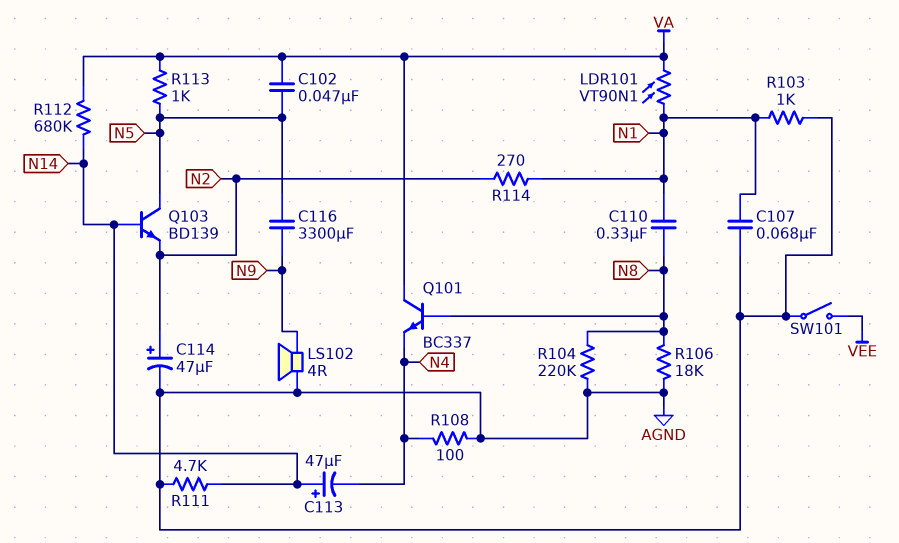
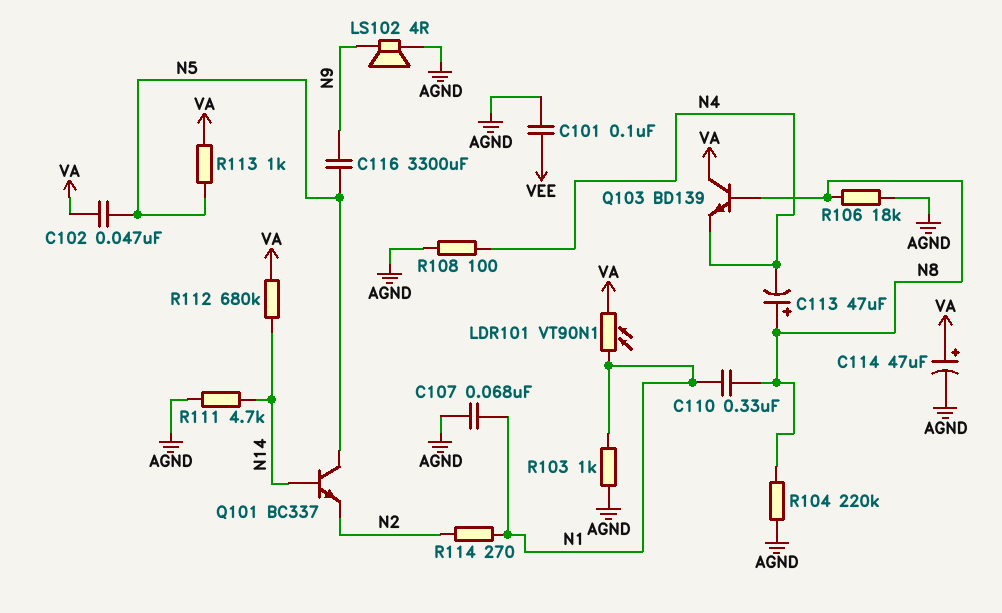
C101: none -> 100nF (AGND, VEE)
C113: 47uF (plus N14, minus N4) -> 47uF (plus N8, minus N4)
C114: 47uF (plus N2, minus AGND) -> 47uF (plus VA, minus AGND)
Q101: NPN BC337 (B N8, C VA, E N4) -> NPN BC337 (B N14, C N5, E N2)
Q103: NPN BD139 (B N14, C N5, E N2) -> NPN BD139 (B N8, C VA, E N4)
SW101: switch (AGND, VEE) -> none

